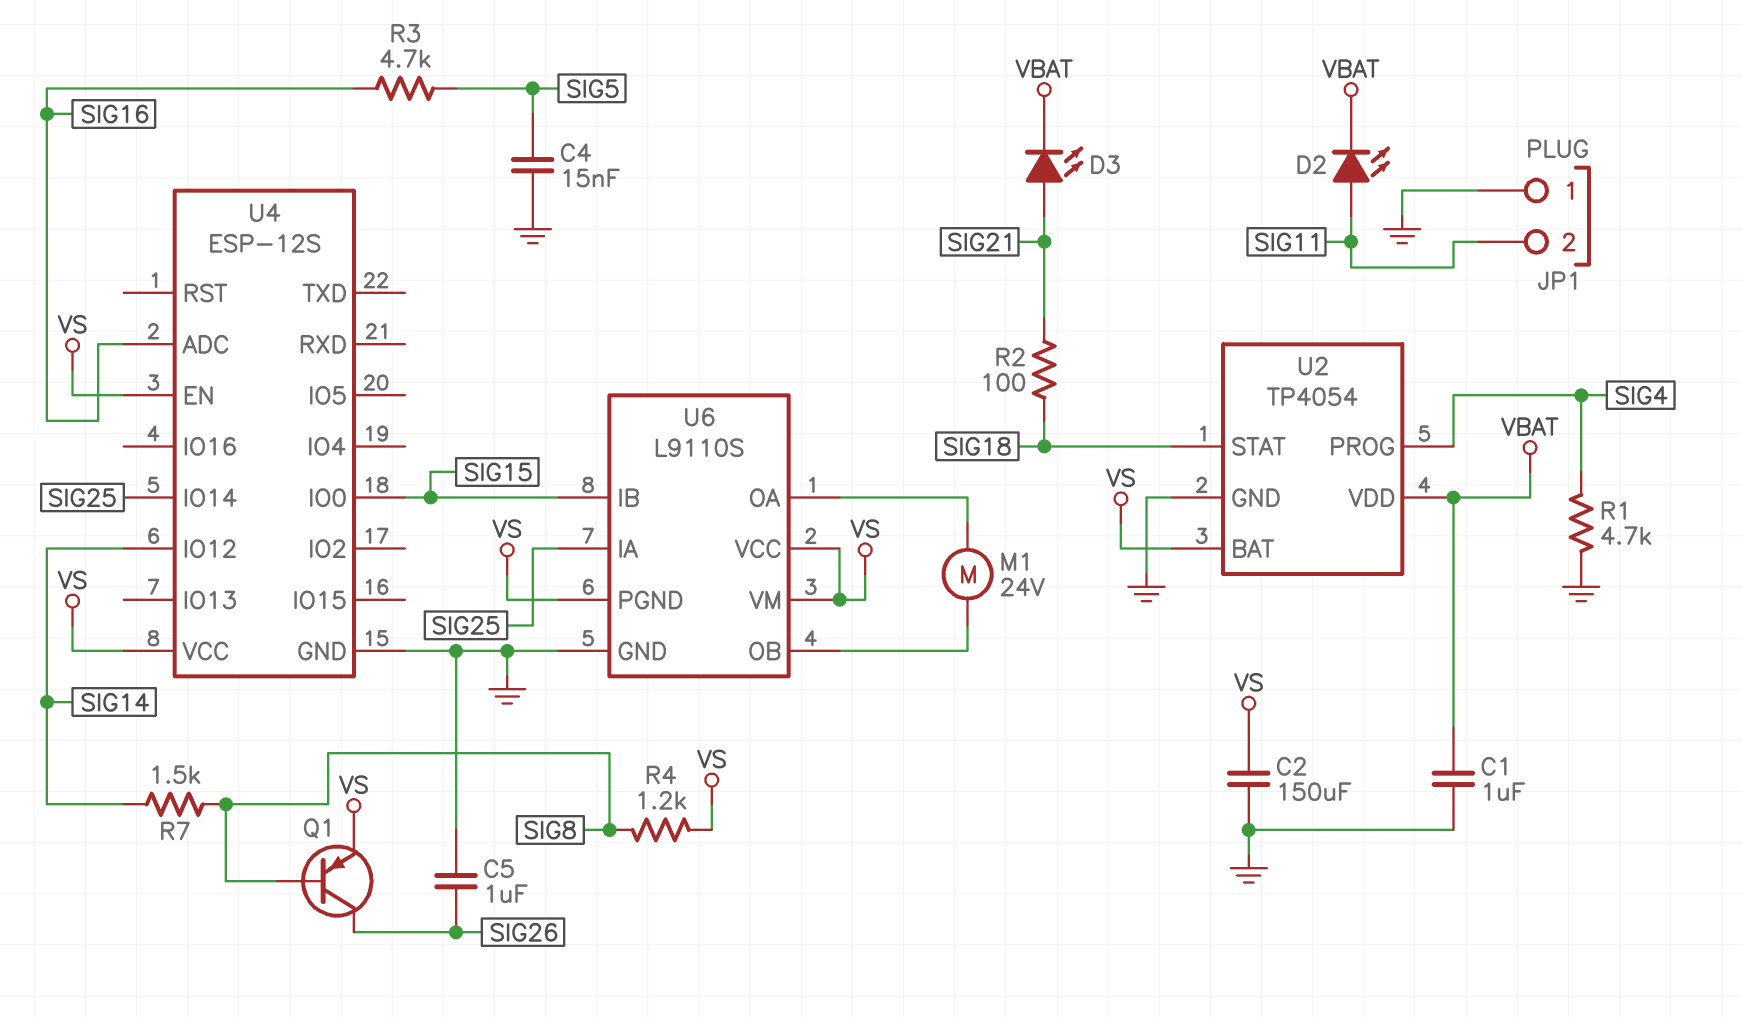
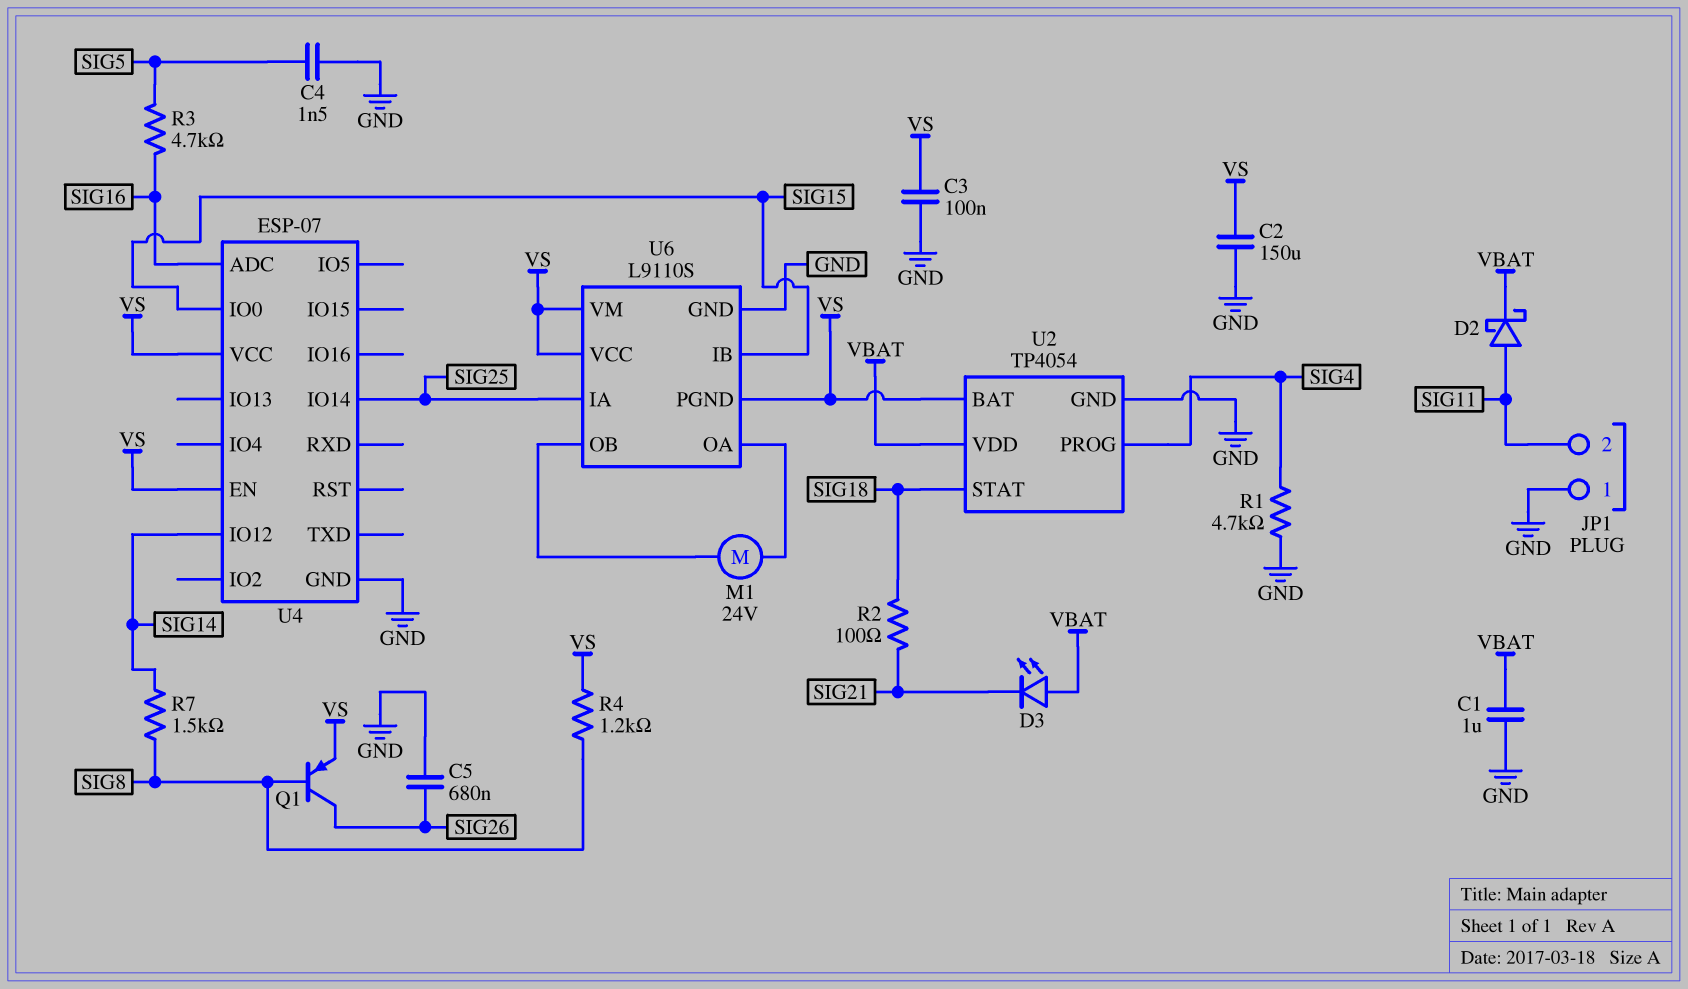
C3: none -> 100nF (GND, VS)
C4: 15nF (GND, SIG5) -> 1.5nF (GND, SIG5)
C5: 1uF (GND, SIG26) -> 680nF (GND, SIG26)
D2: LED (A SIG11, K VBAT) -> schottky (A SIG11, K VBAT)
D3: LED (A SIG21, K VBAT) -> LED (A VBAT, K SIG21)
U4: ESP-12S -> ESP-07

